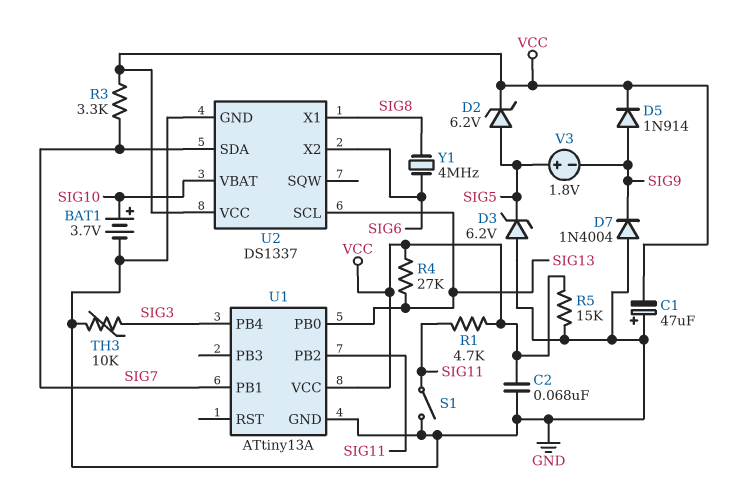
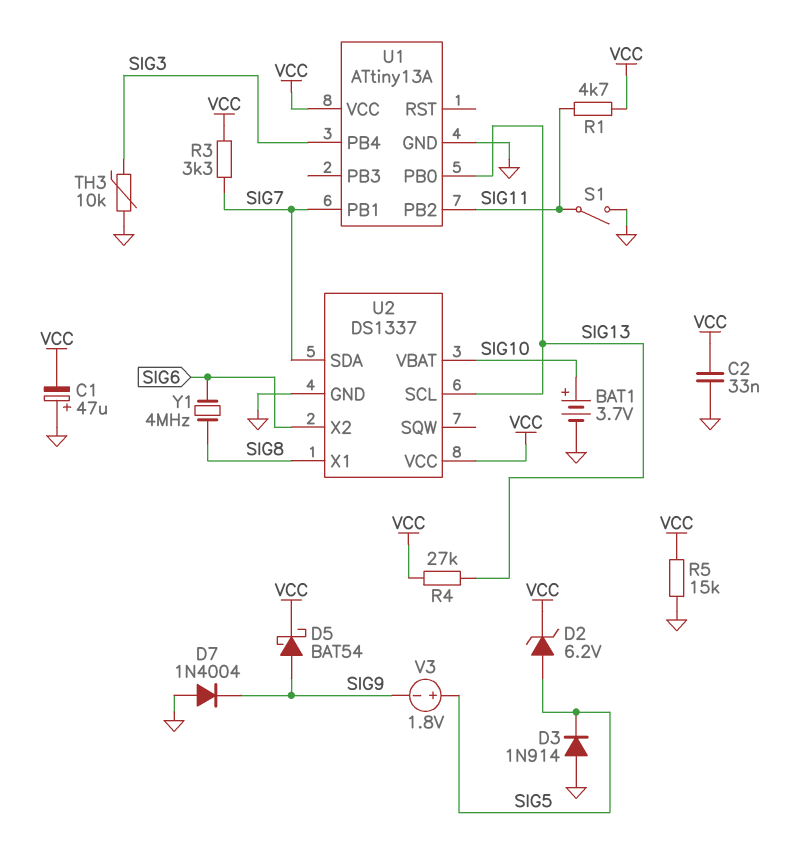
C2: 68nF (GND, VCC) -> 33nF (GND, VCC)
D3: zener 6.2V (A GND, K SIG5) -> diode 1N914 (A GND, K SIG5)
D5: diode 1N914 (A SIG9, K VCC) -> schottky BAT54 (A SIG9, K VCC)

